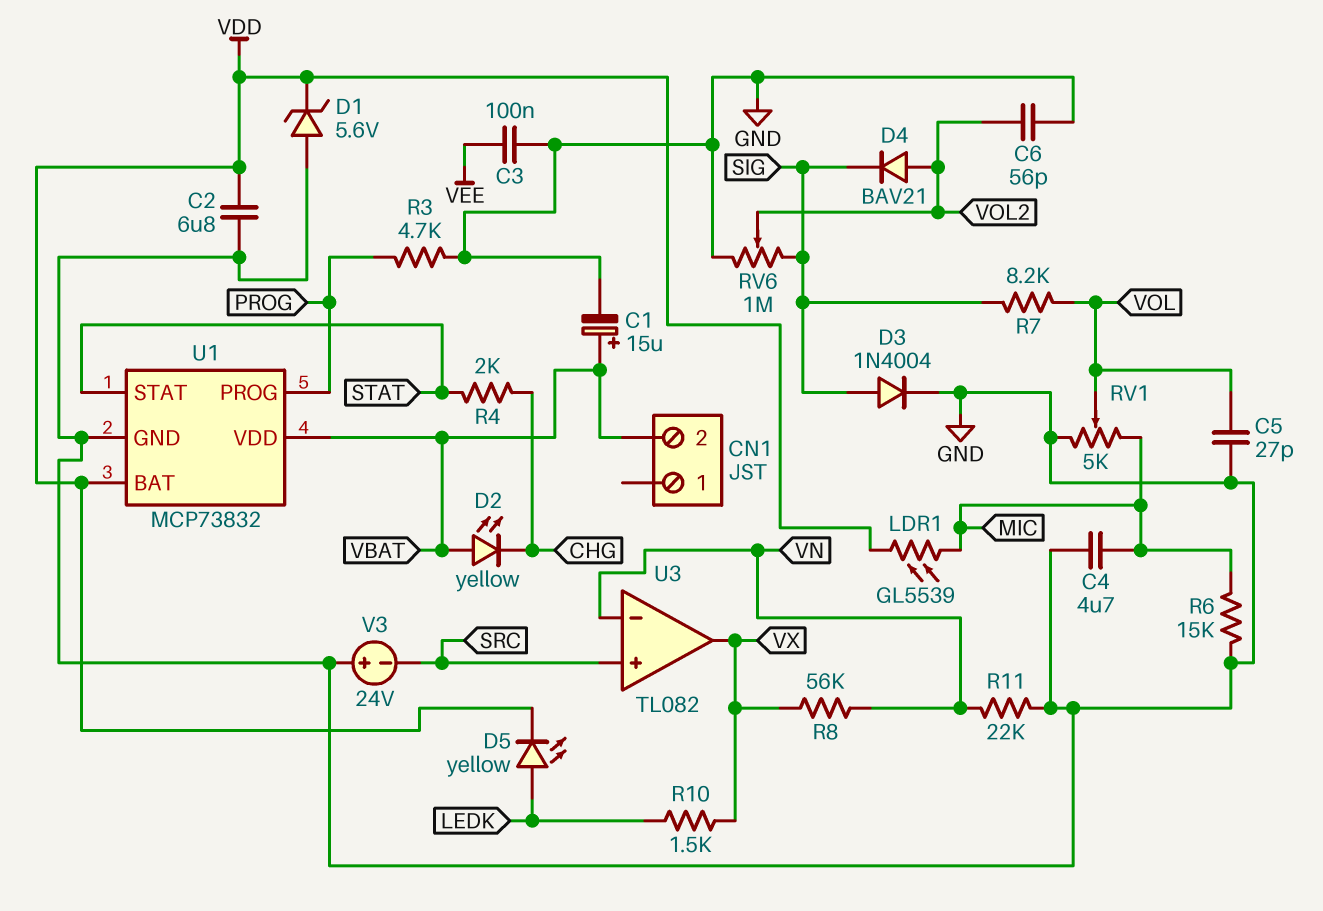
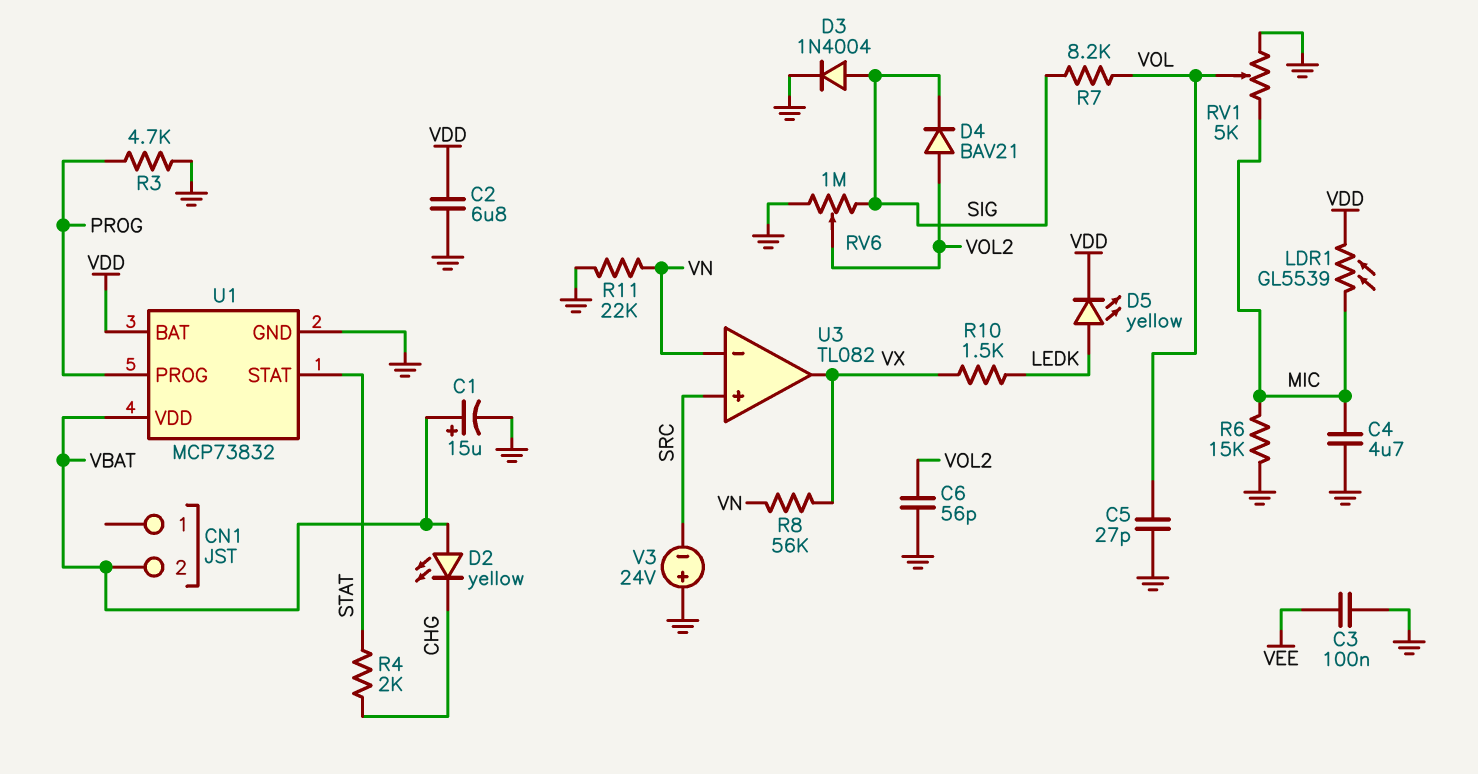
D1: zener 5.6V (A GND, K VDD) -> none

